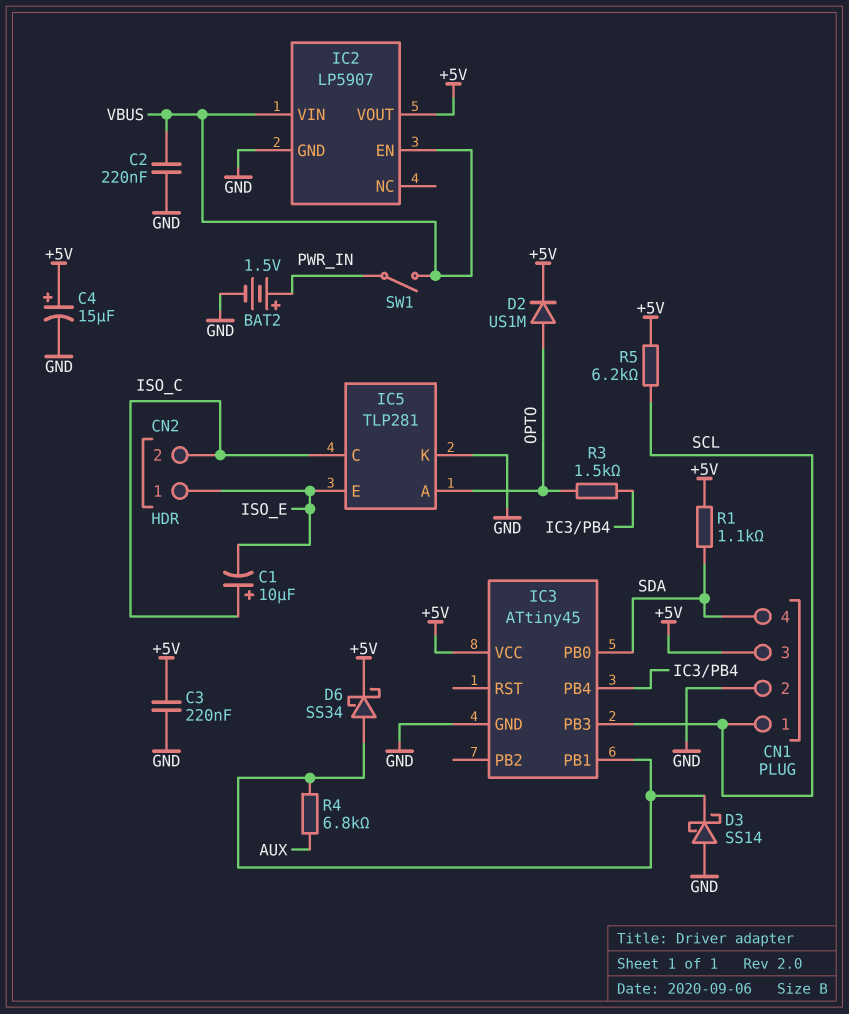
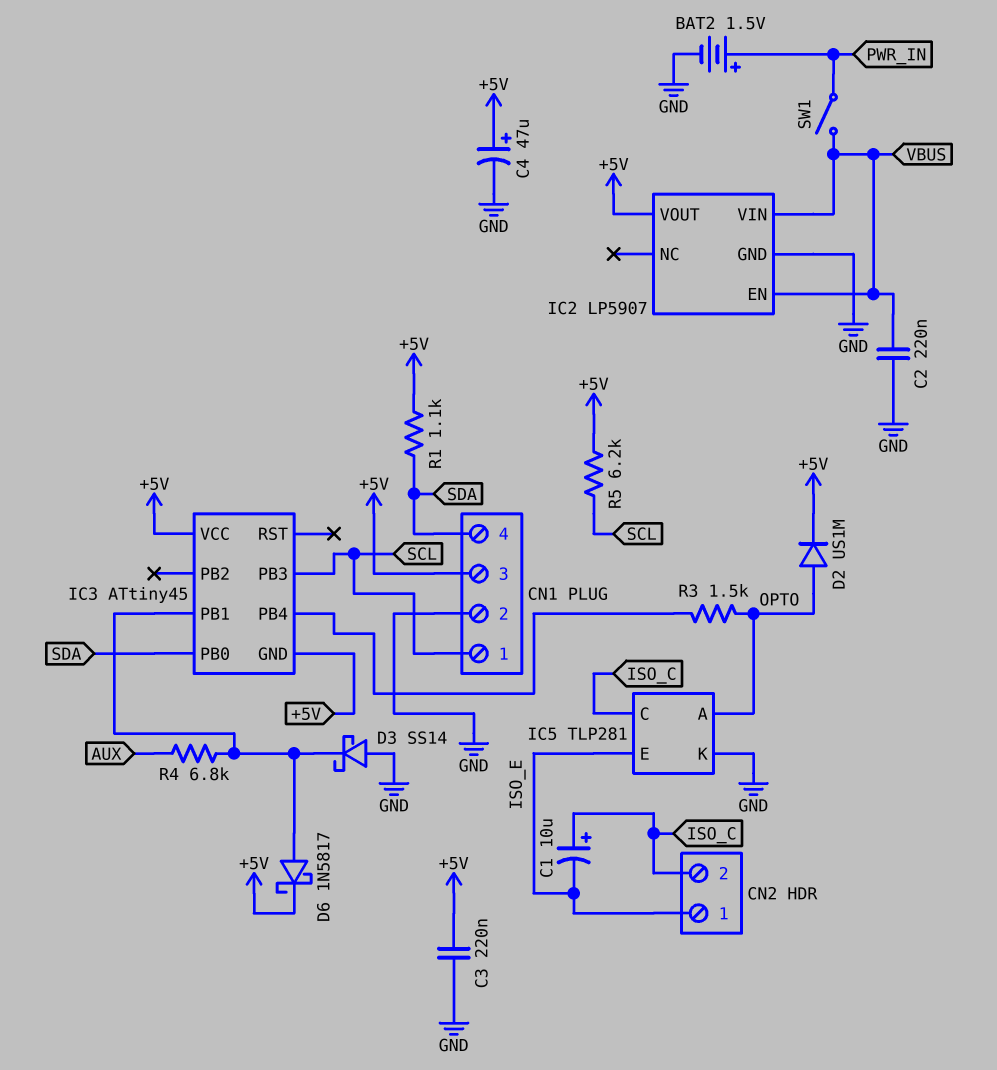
C4: 15uF (plus +5V, minus GND) -> 47uF (plus +5V, minus GND)
D6: schottky SS34 (A IC3/PB1, K +5V) -> schottky 1N5817 (A IC3/PB1, K +5V)
IC3 pin GND: GND -> +5V

